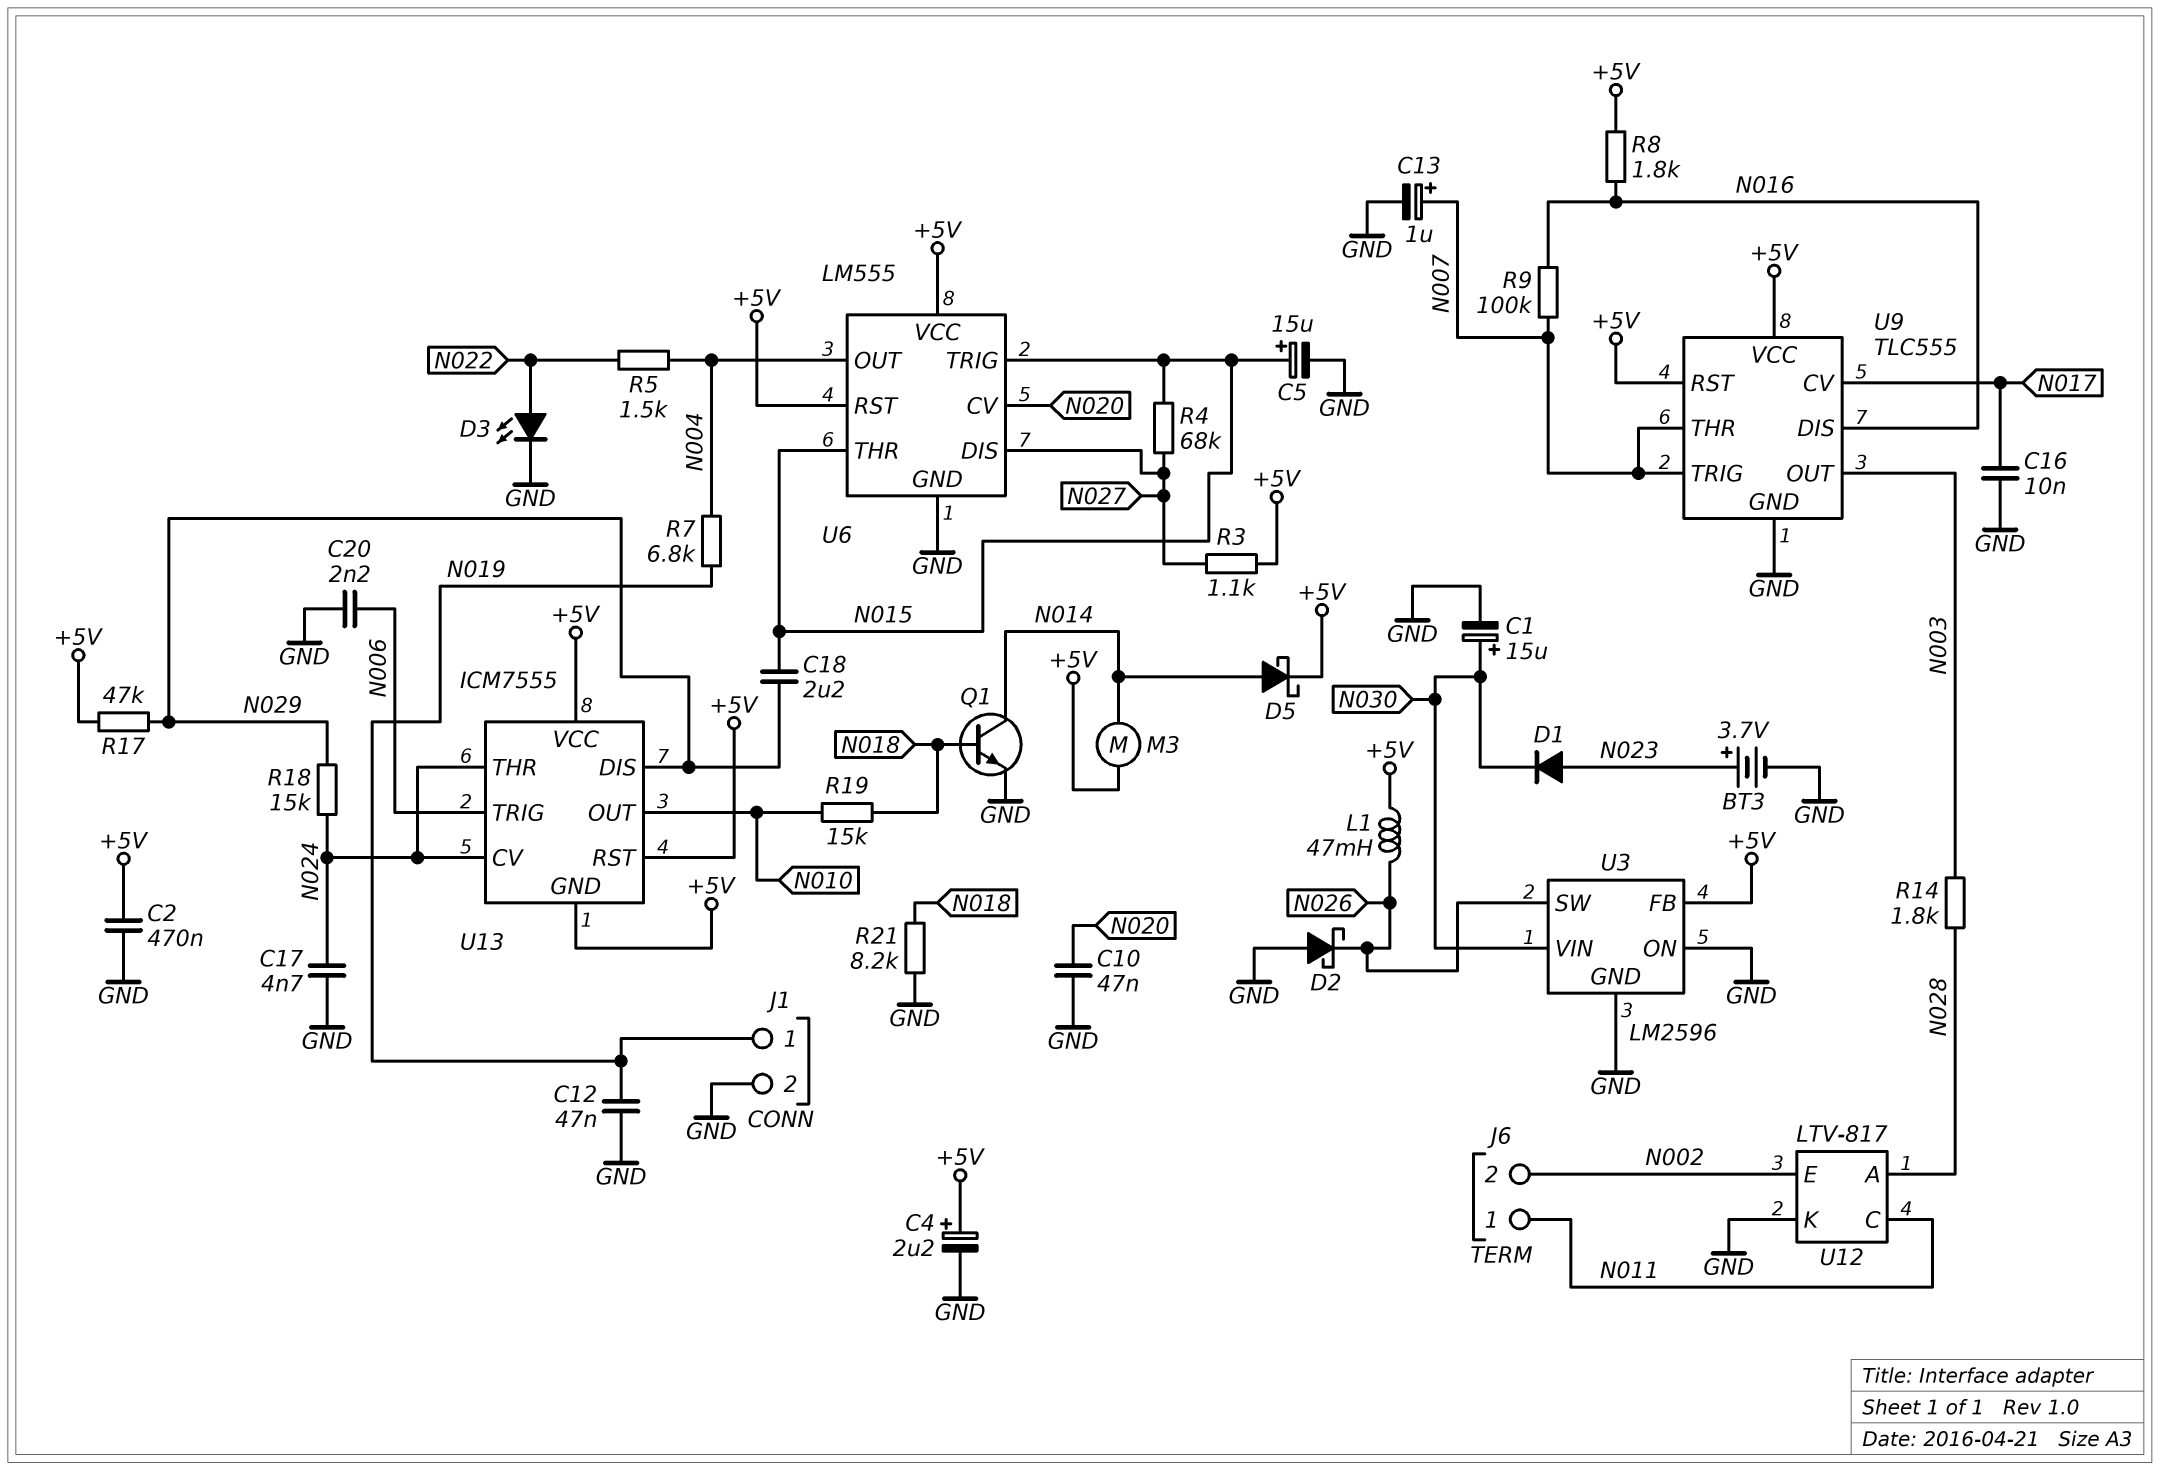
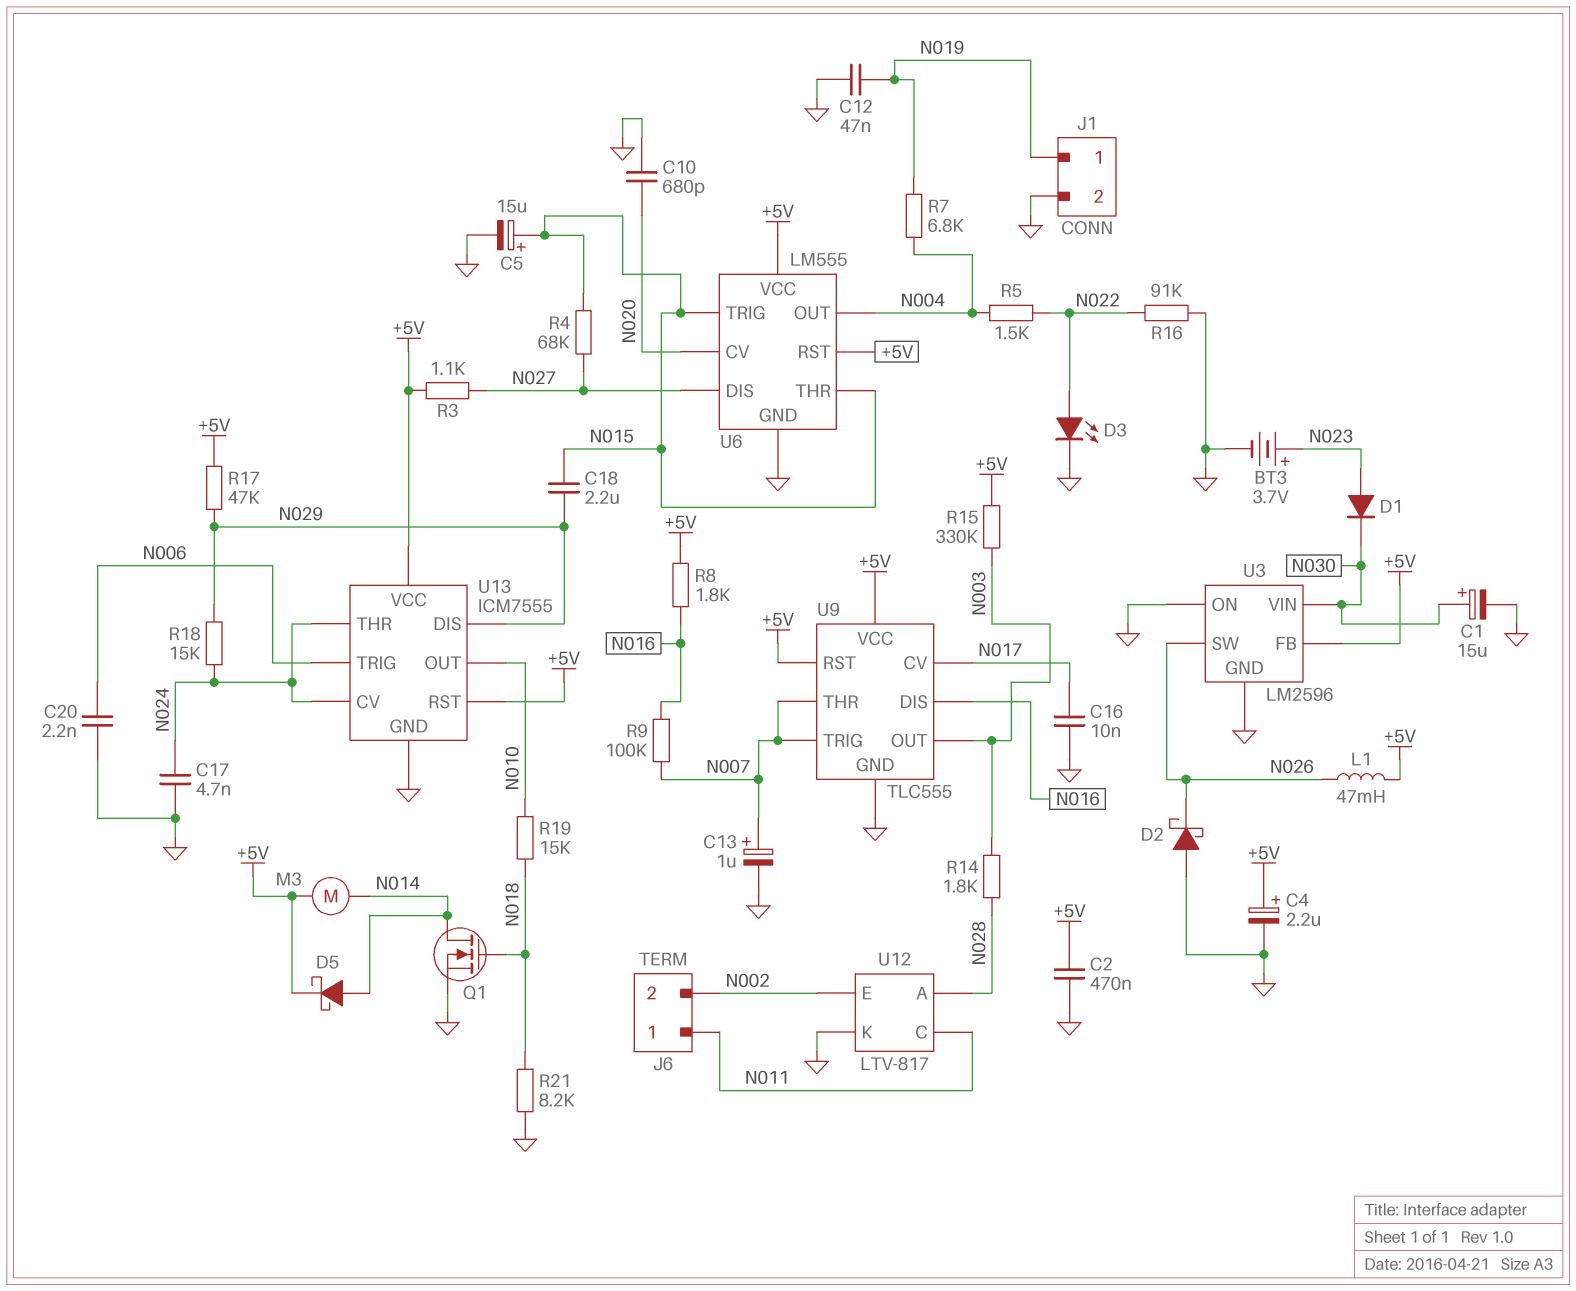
C10: 47nF (GND, N020) -> 680pF (GND, N020)
Q1: NPN (B N018, C N014, E GND) -> NMOS (G N018, D N014, S GND)
R15: none -> 330k (+5V, N003)
R16: none -> 91k (GND, N022)
U13 pin GND: +5V -> GND

